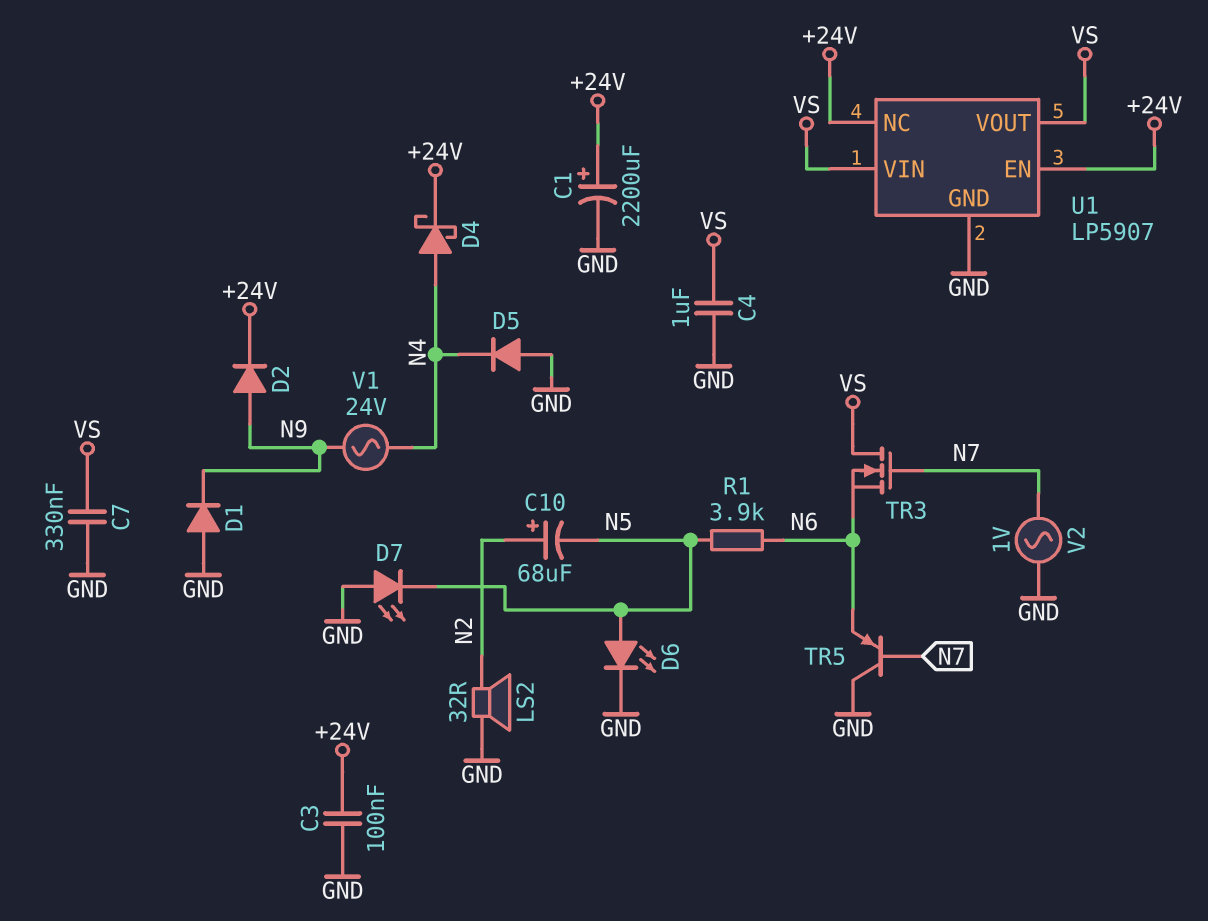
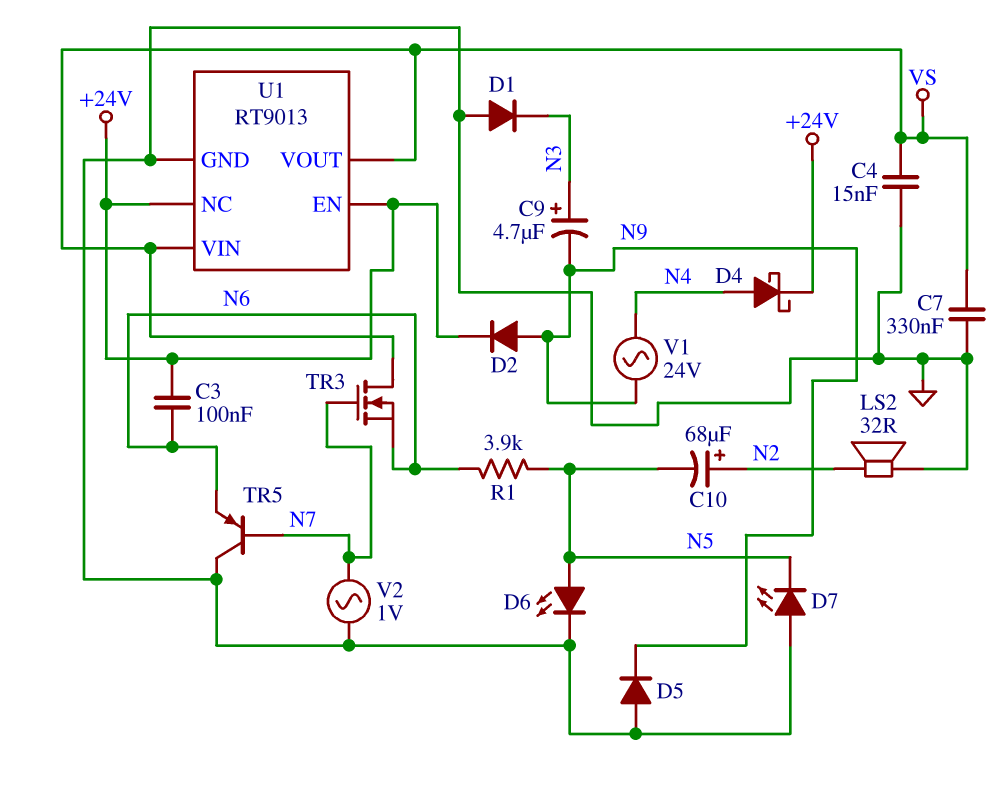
C1: 2200uF (plus +24V, minus GND) -> none
C3: 100nF (+24V, GND) -> 100nF (+24V, N6)
C4: 1uF (GND, VS) -> 15nF (GND, VS)
C9: none -> 4.7uF (plus N3, minus N9)
D1: diode (A GND, K N9) -> diode (A GND, K N3)
D5: diode (A GND, K N4) -> diode (A GND, K N9)
U1: LP5907 -> RT9013

